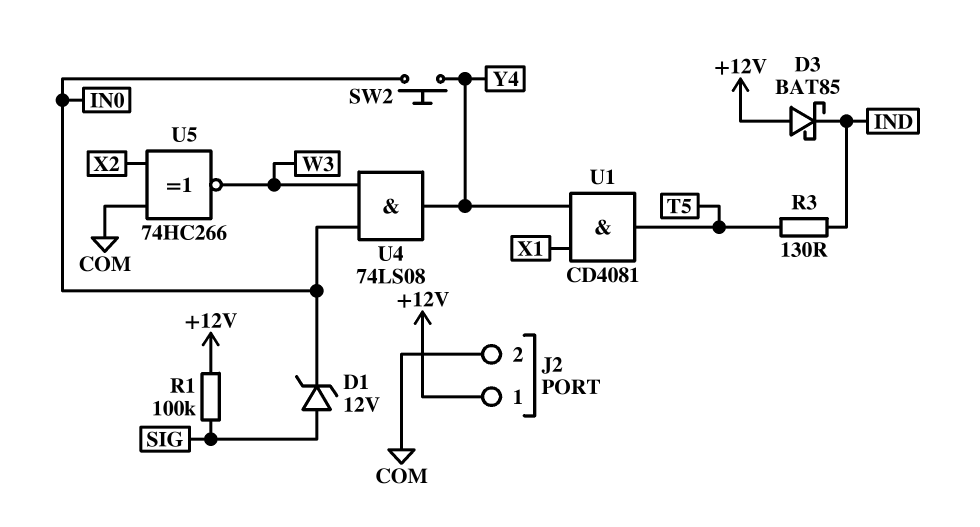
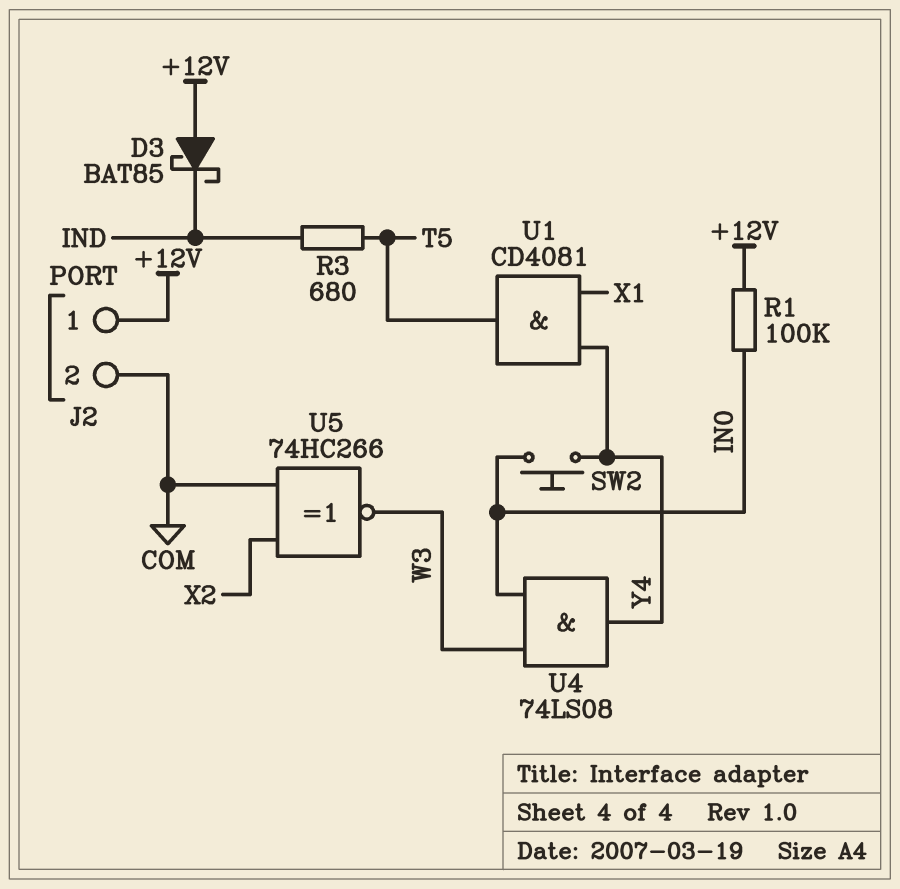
D1: zener 12V (A SIG, K IN0) -> none
R1: 100k (+12V, SIG) -> 100k (+12V, IN0)
R3: 130 (IND, T5) -> 680 (IND, T5)

